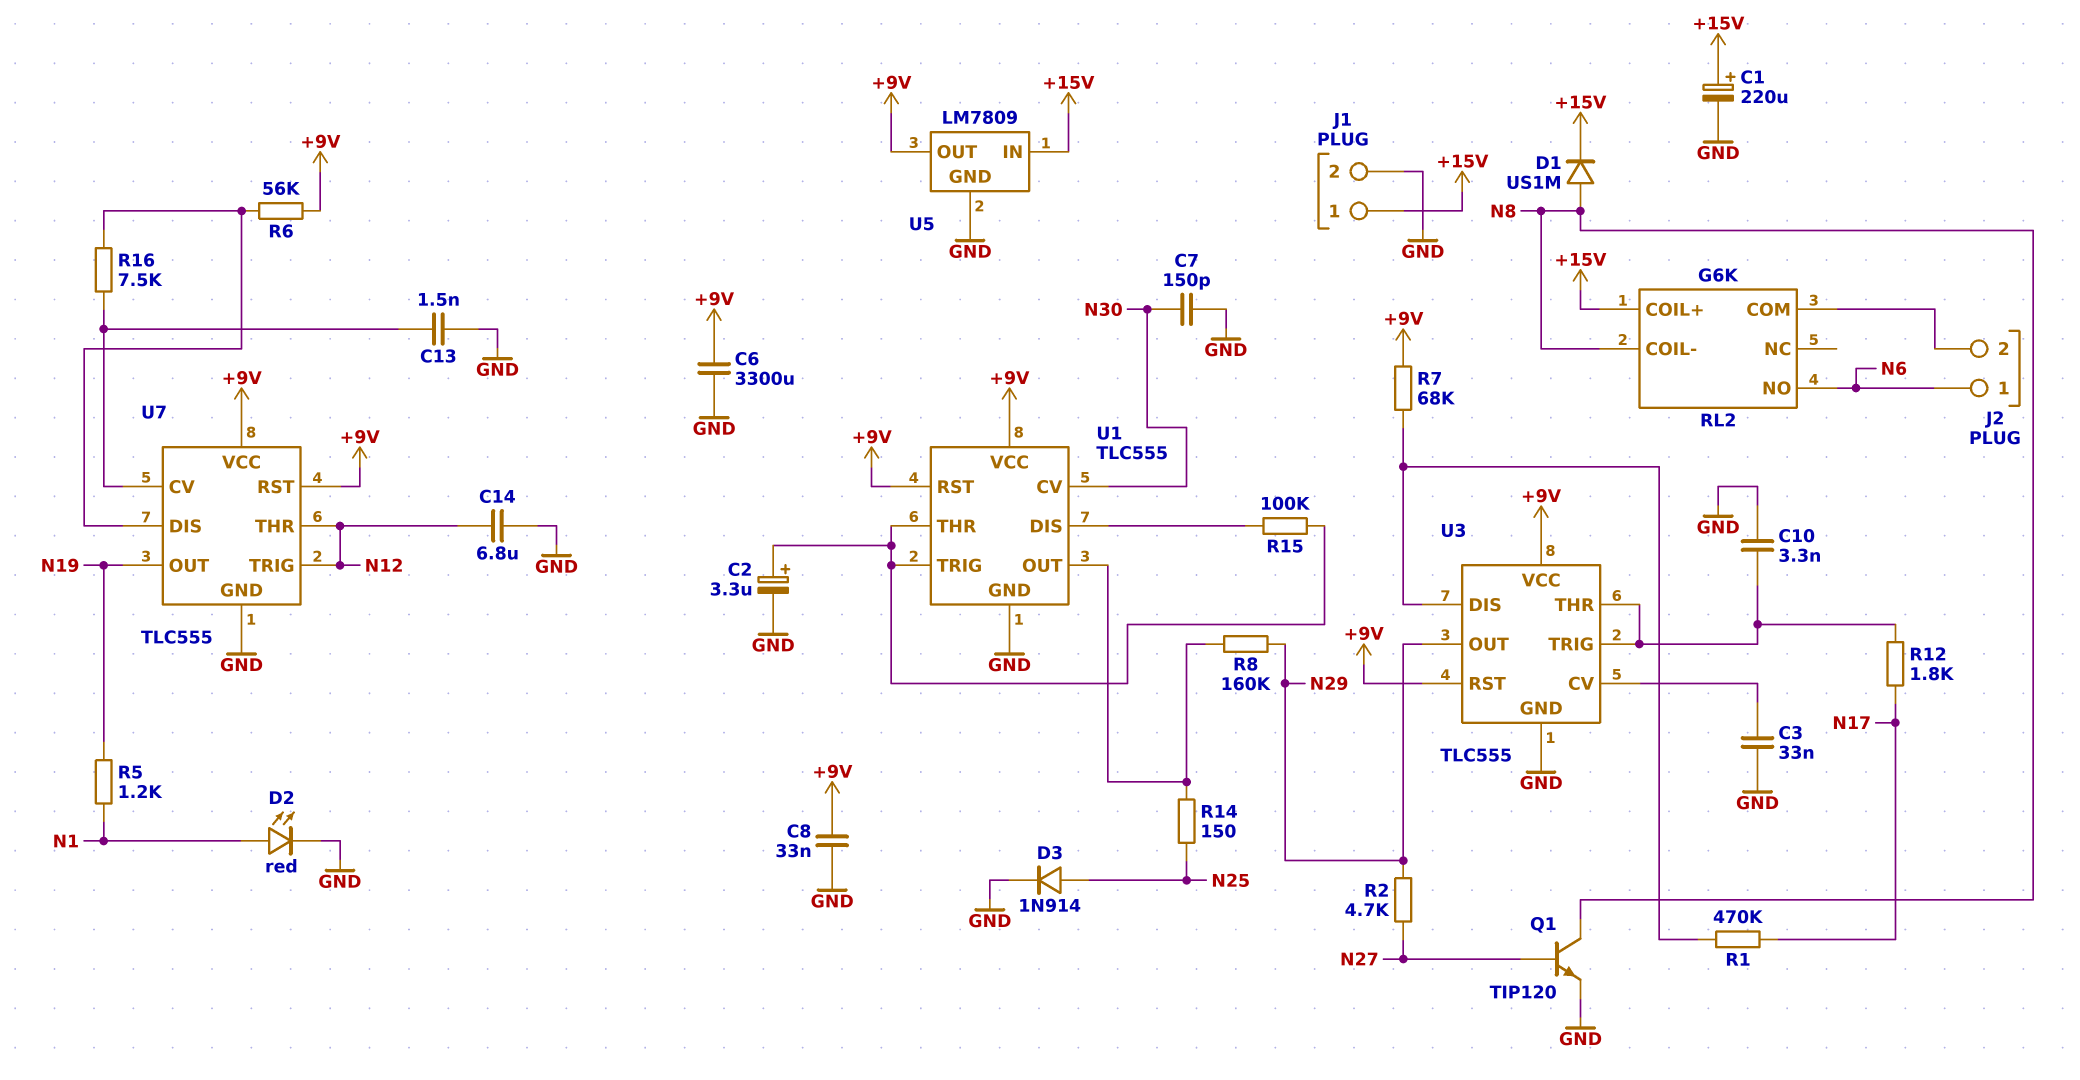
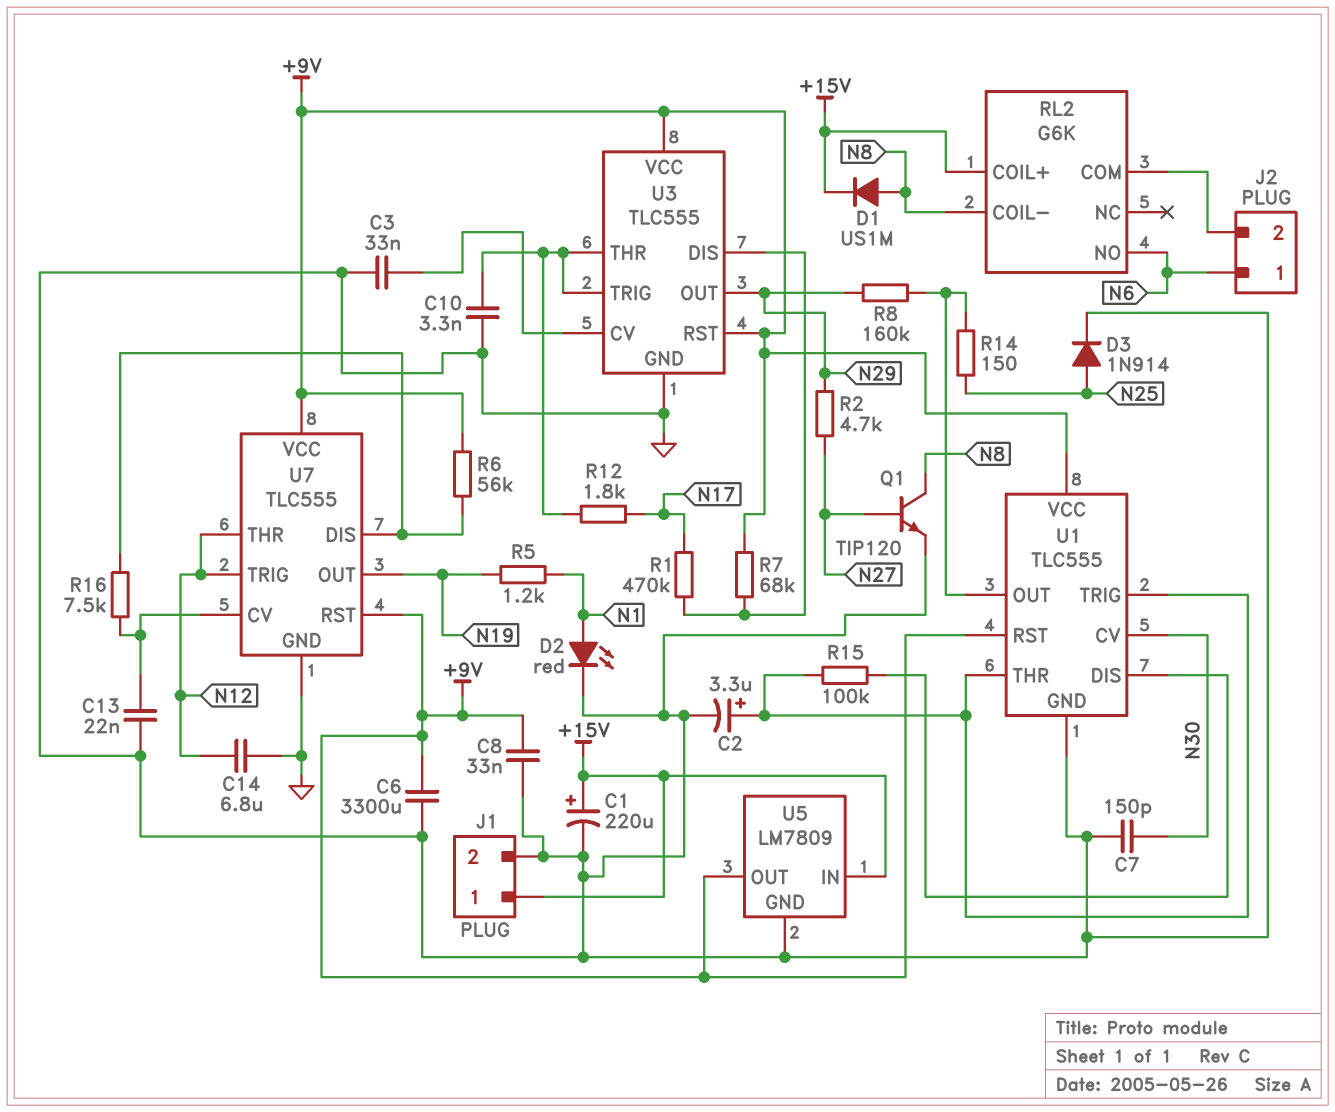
C13: 1.5nF (GND, U7/CV) -> 22nF (GND, U7/CV)

